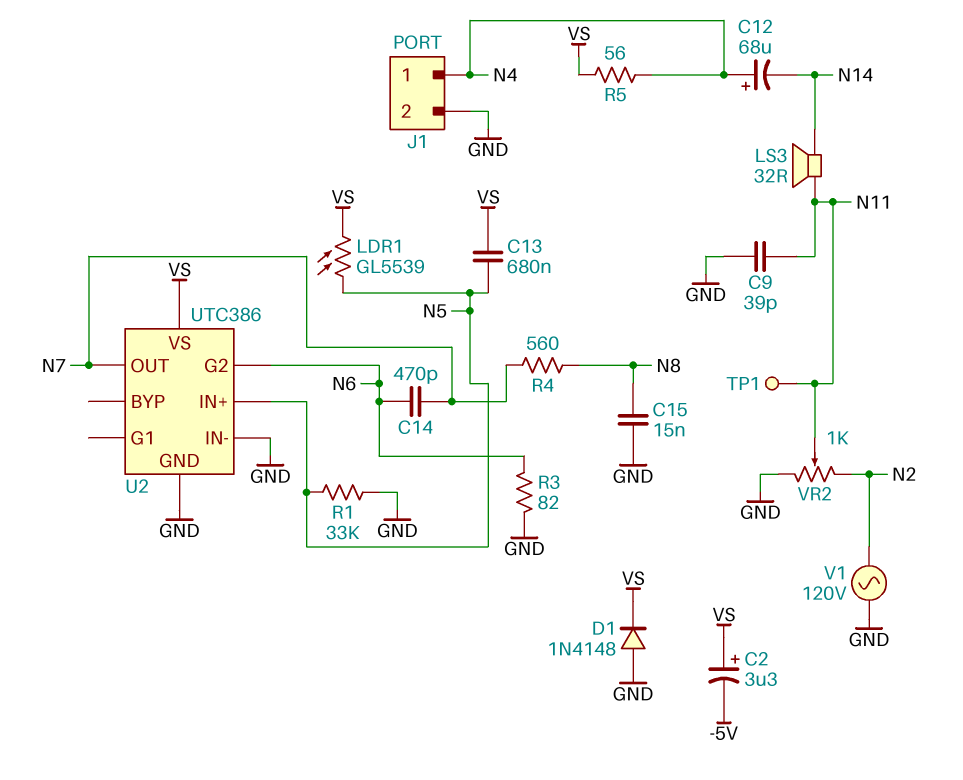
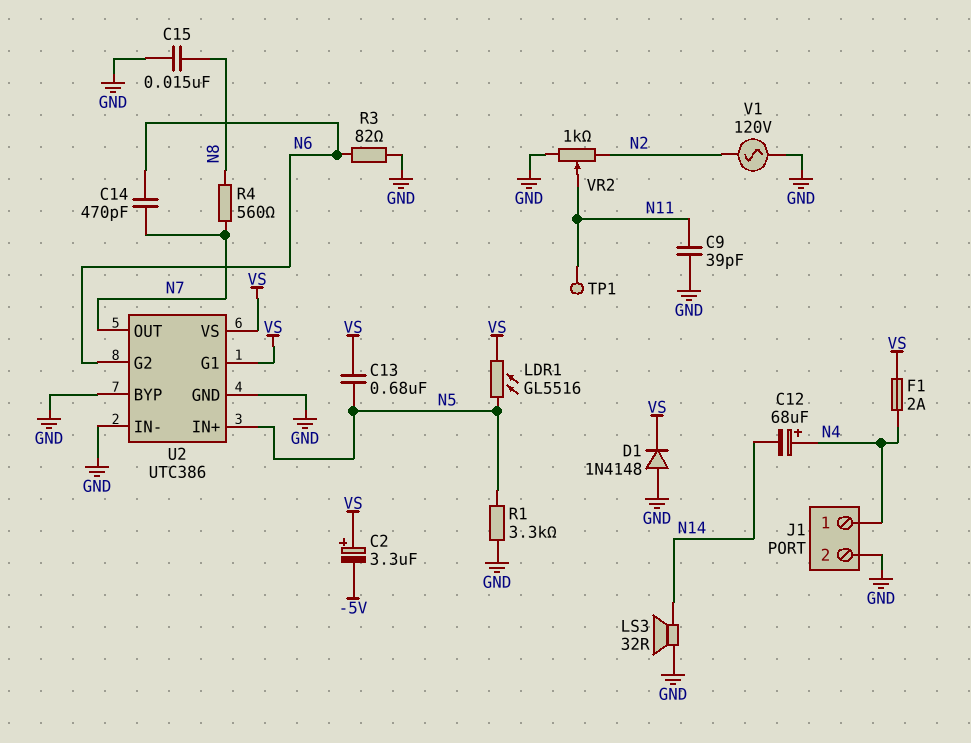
F1: none -> 2A (N4, VS)
LDR1: GL5539 (N5, VS) -> GL5516 (N5, VS)
LS3: speaker 32R (N11, N14) -> speaker 32R (GND, N14)
R1: 33k (GND, N5) -> 3.3k (GND, N5)
R5: 56 (N4, VS) -> none
U2 pin BYP: none -> GND
U2 pin G1: none -> VS

